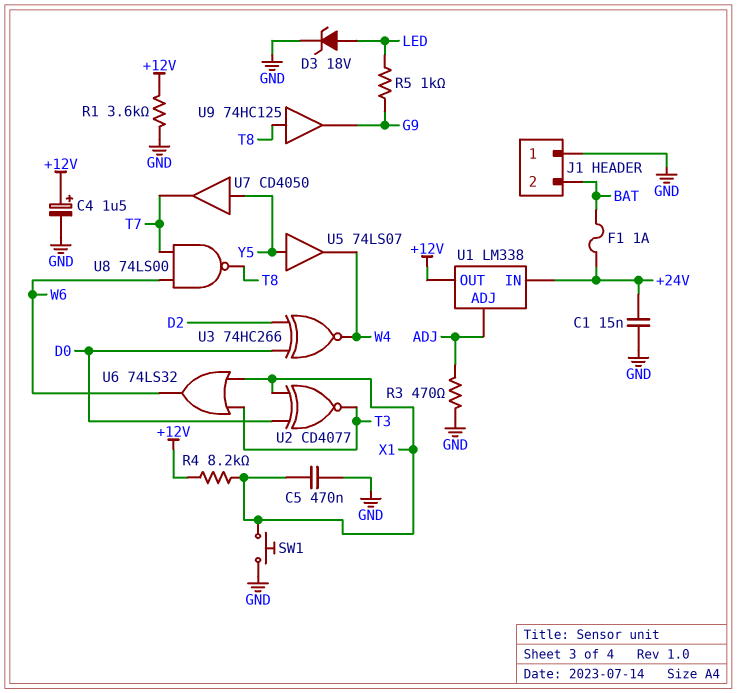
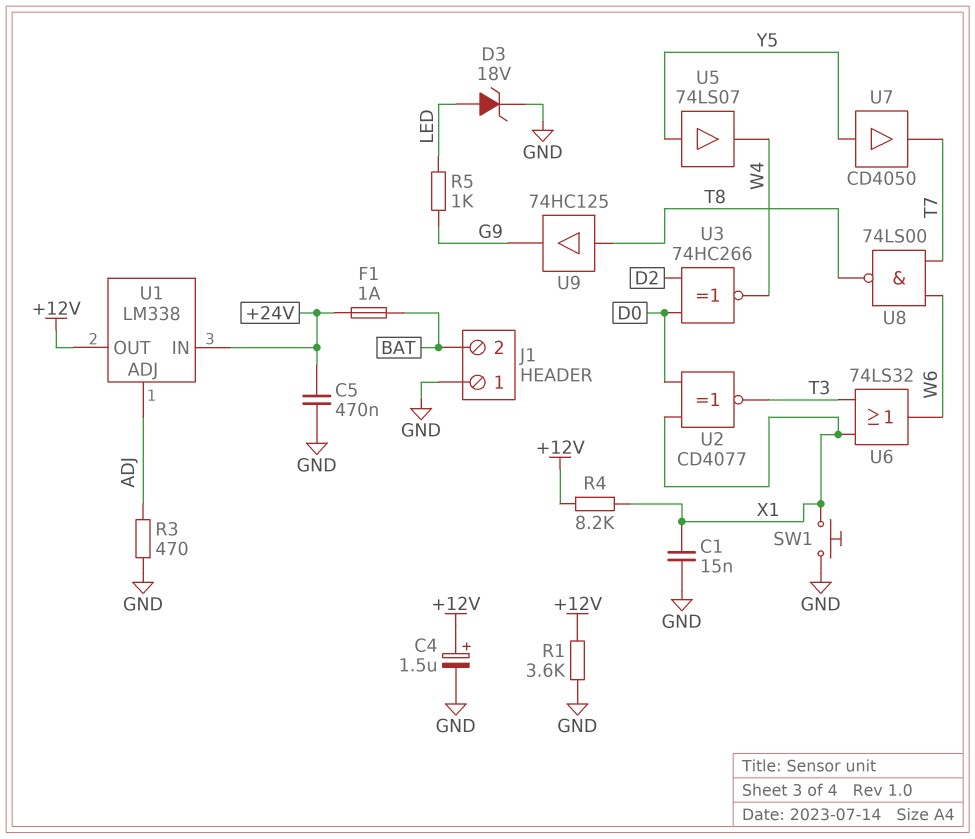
C1: 15nF (+24V, GND) -> 15nF (GND, X1)
C5: 470nF (GND, X1) -> 470nF (+24V, GND)

